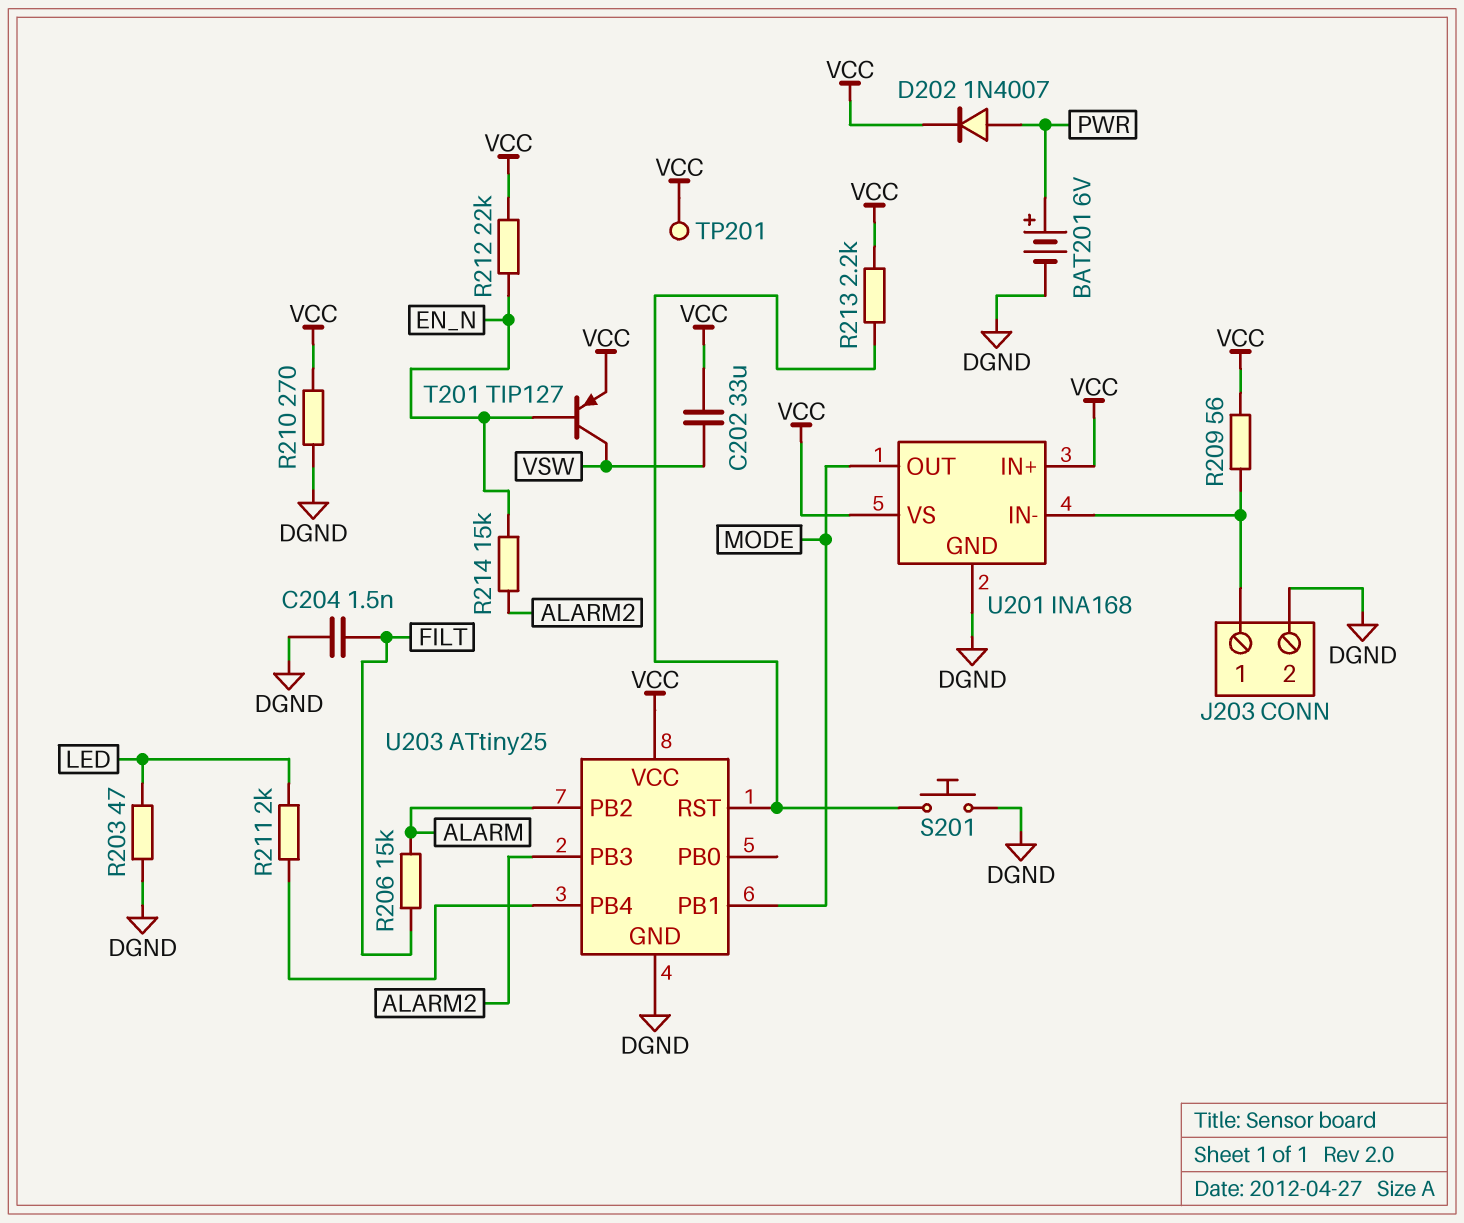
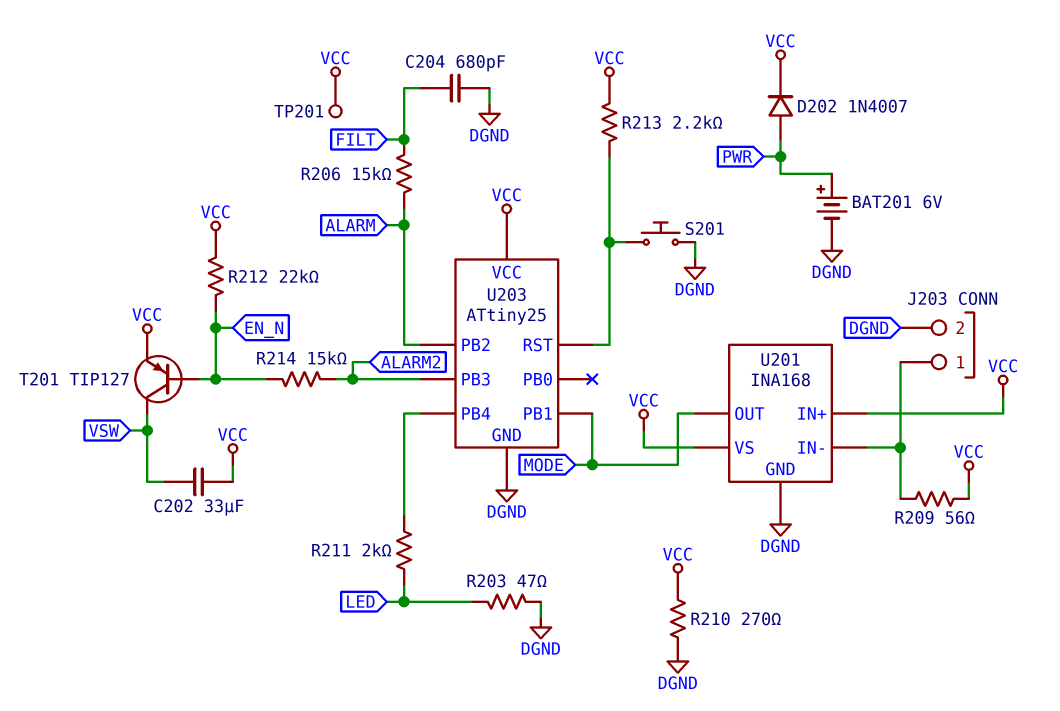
C204: 1.5nF (DGND, FILT) -> 680pF (DGND, FILT)

